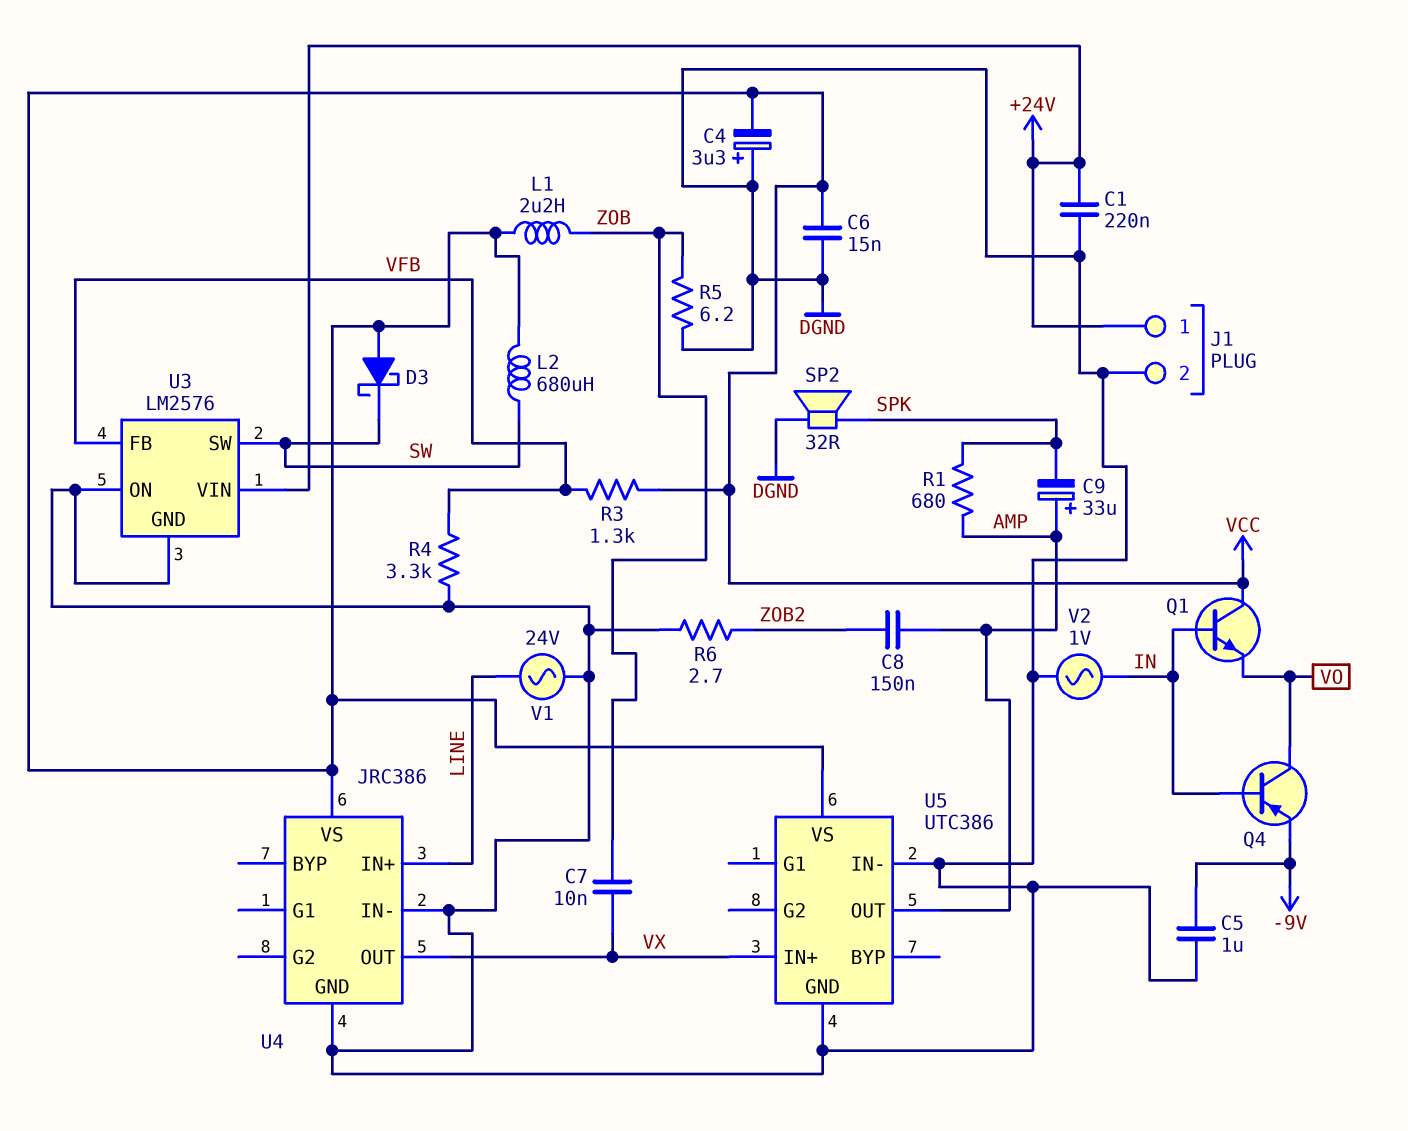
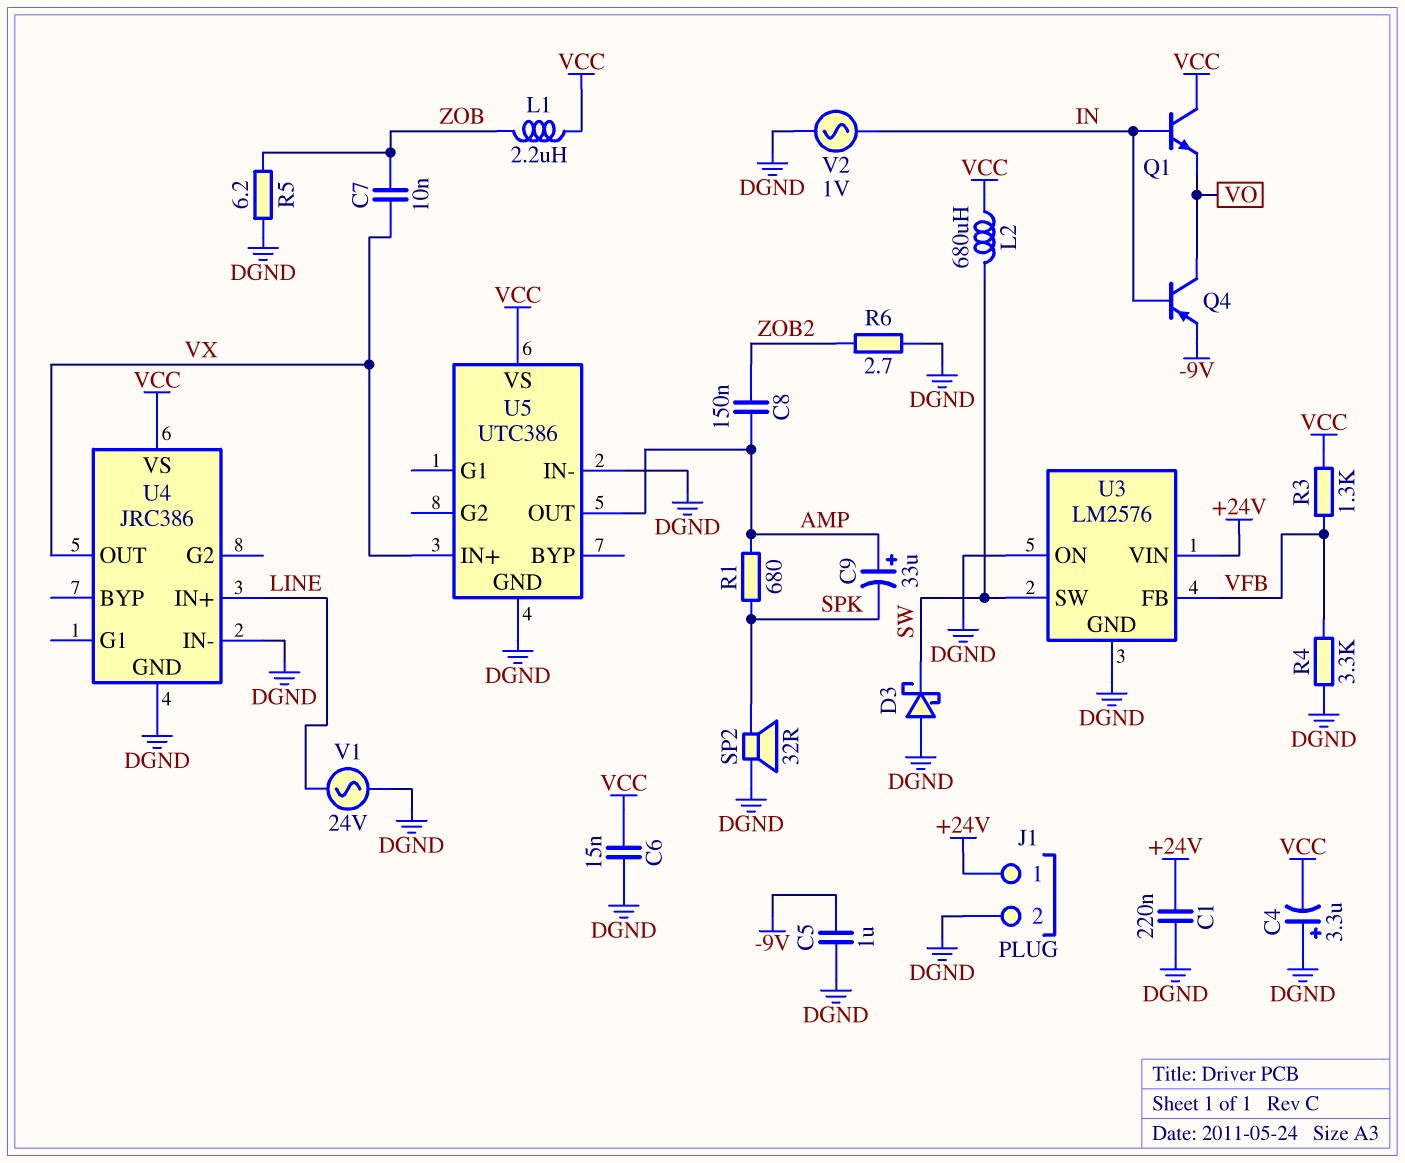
D3: schottky (A VCC, K SW) -> schottky (A DGND, K SW)

